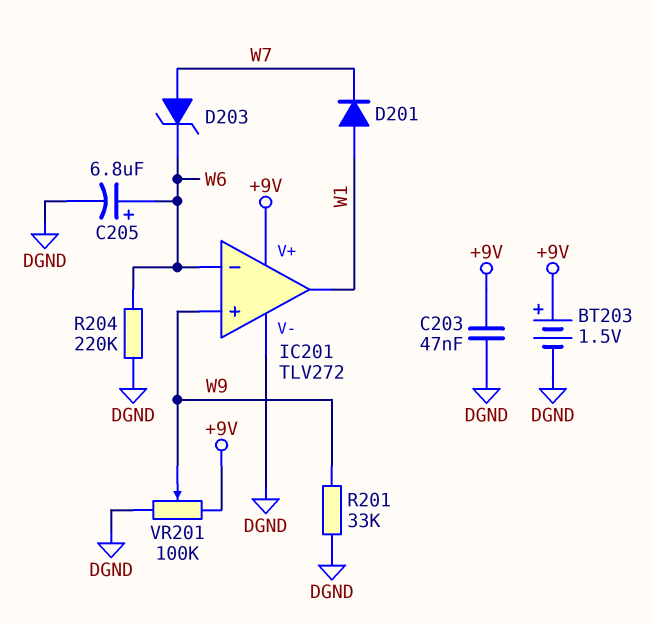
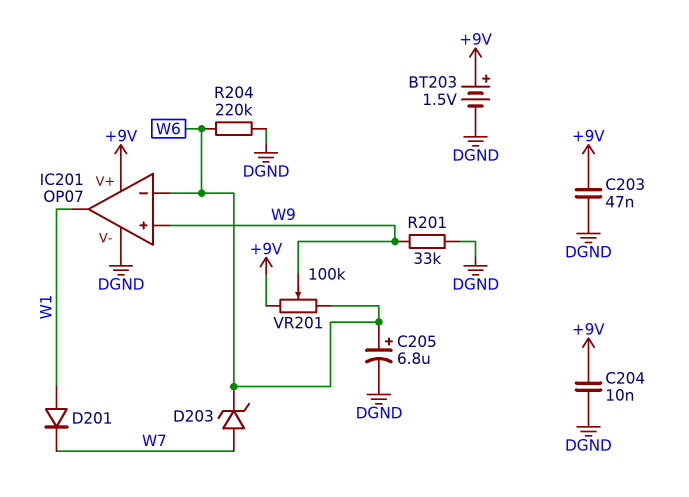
C204: none -> 10nF (+9V, DGND)
IC201: TLV272 -> OP07
VR201: 100k (+9V, DGND, wiper W9) -> 100k (+9V, W6, wiper W9)

